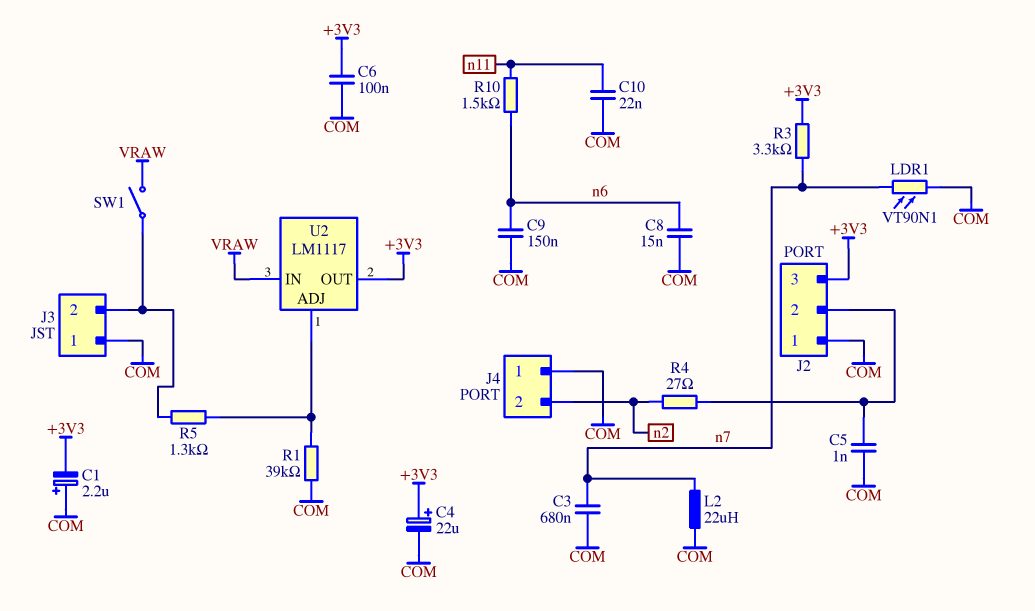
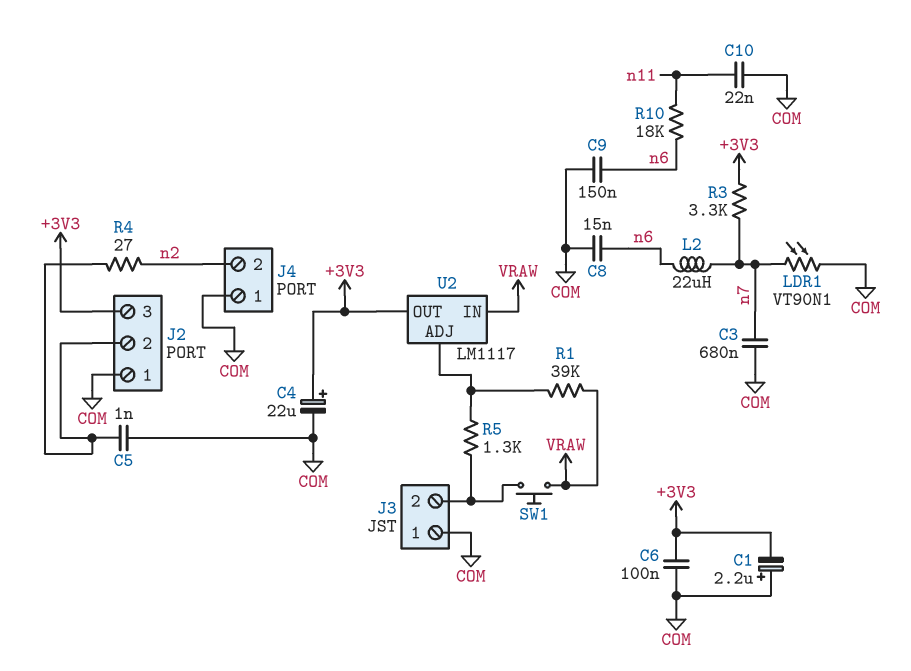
L2: 22uH (COM, n7) -> 22uH (n6, n7)
R1: 39k (COM, U2/ADJ) -> 39k (U2/ADJ, VRAW)
R10: 1.5k (n6, n11) -> 18k (n6, n11)
SW1: switch (J3/2, VRAW) -> button (J3/2, VRAW)

